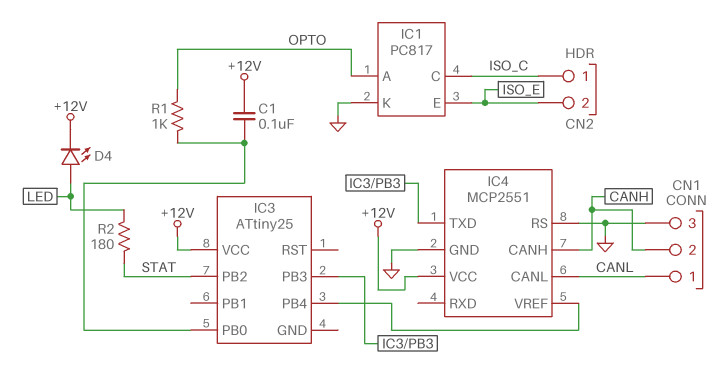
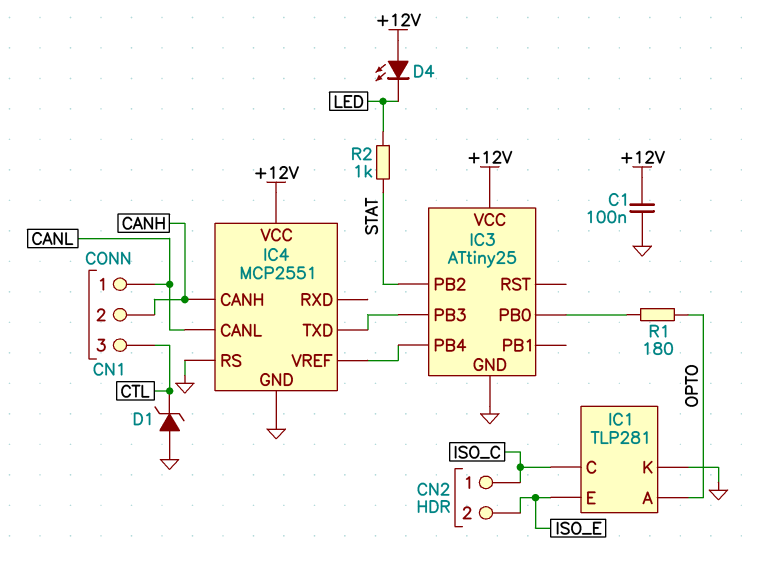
C1: 100nF (+12V, IC3/PB0) -> 100nF (+12V, GND)
CN1 pin 3: GND -> CTL
D1: none -> zener (A GND, K CTL)
D4: LED (A LED, K +12V) -> LED (A +12V, K LED)
IC1: PC817 -> TLP281
IC3 pin GND: none -> GND
R1: 1k (IC3/PB0, OPTO) -> 180 (IC3/PB0, OPTO)
R2: 180 (LED, STAT) -> 1k (LED, STAT)

